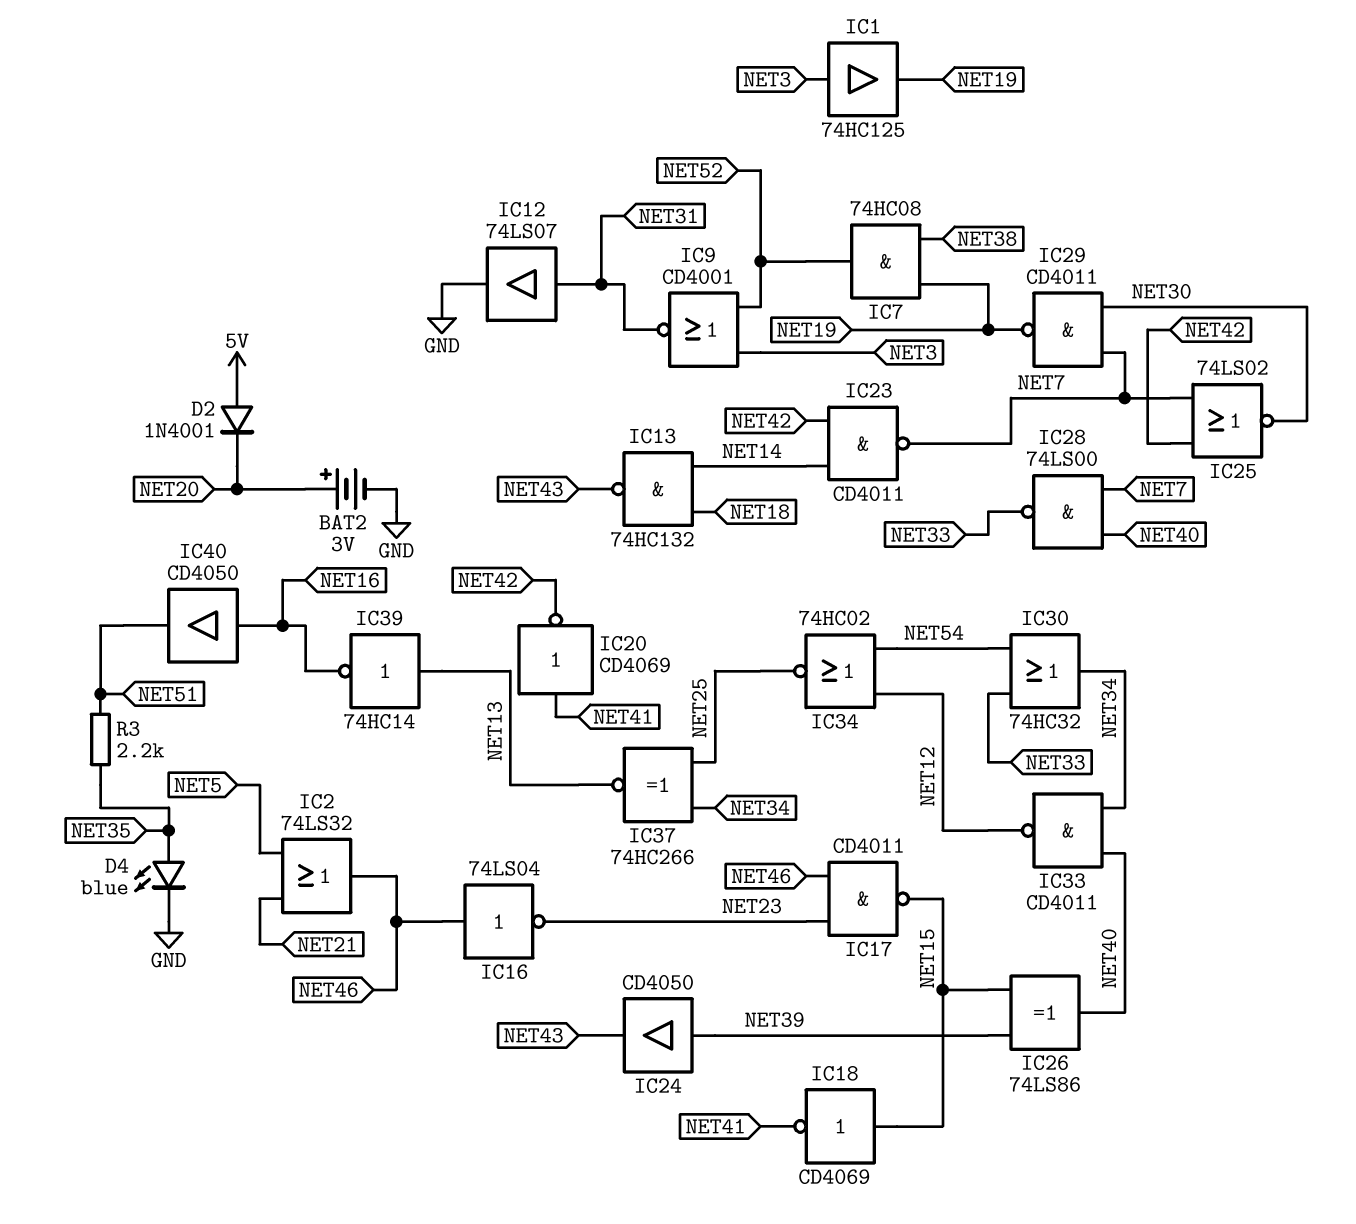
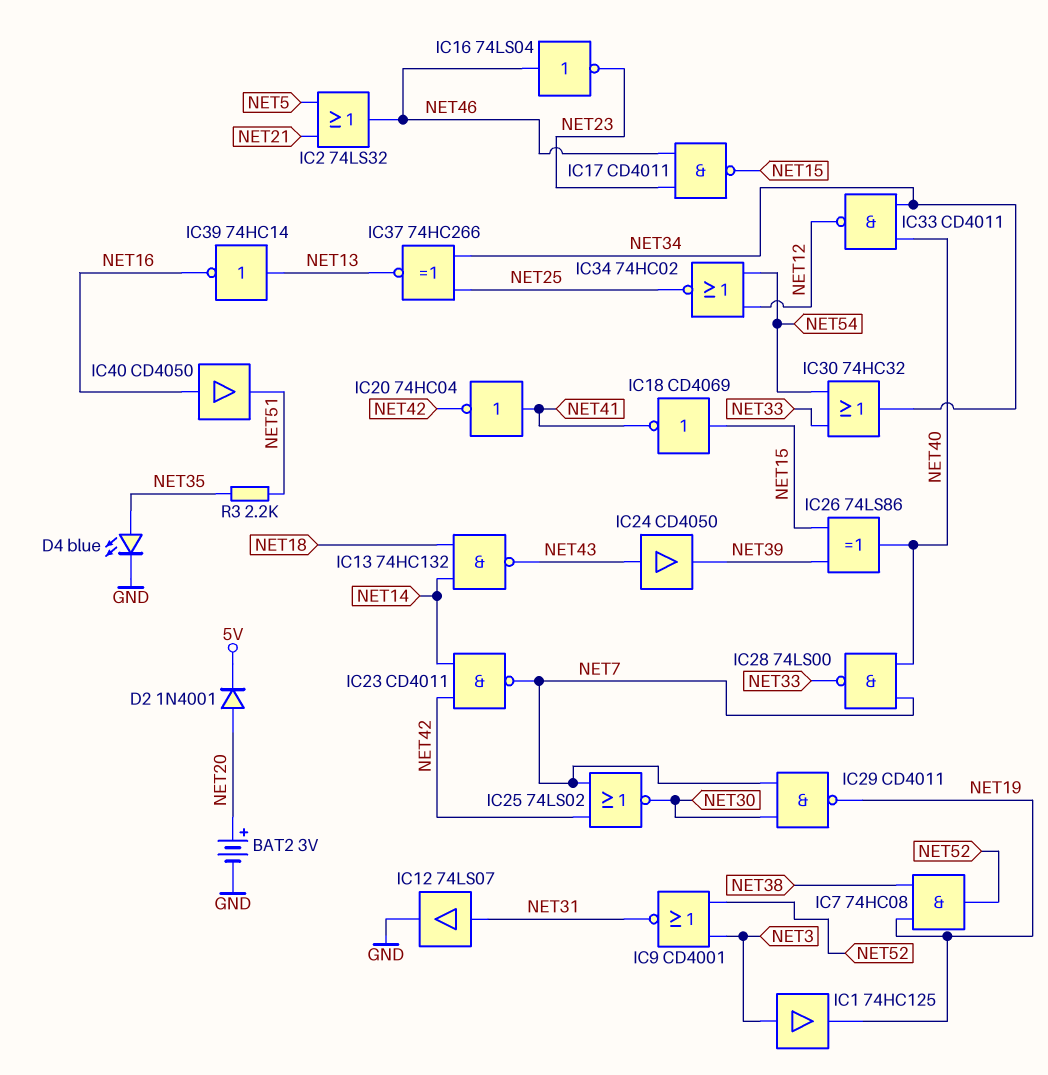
D2: diode 1N4001 (A 5V, K NET20) -> diode 1N4001 (A NET20, K 5V)
IC20: NOT CD4069 (in NET41, out NET42) -> NOT 74HC04 (in NET41, out NET42)
IC24: buffer CD4050 (in NET39, out NET43) -> buffer CD4050 (in NET43, out NET39)

